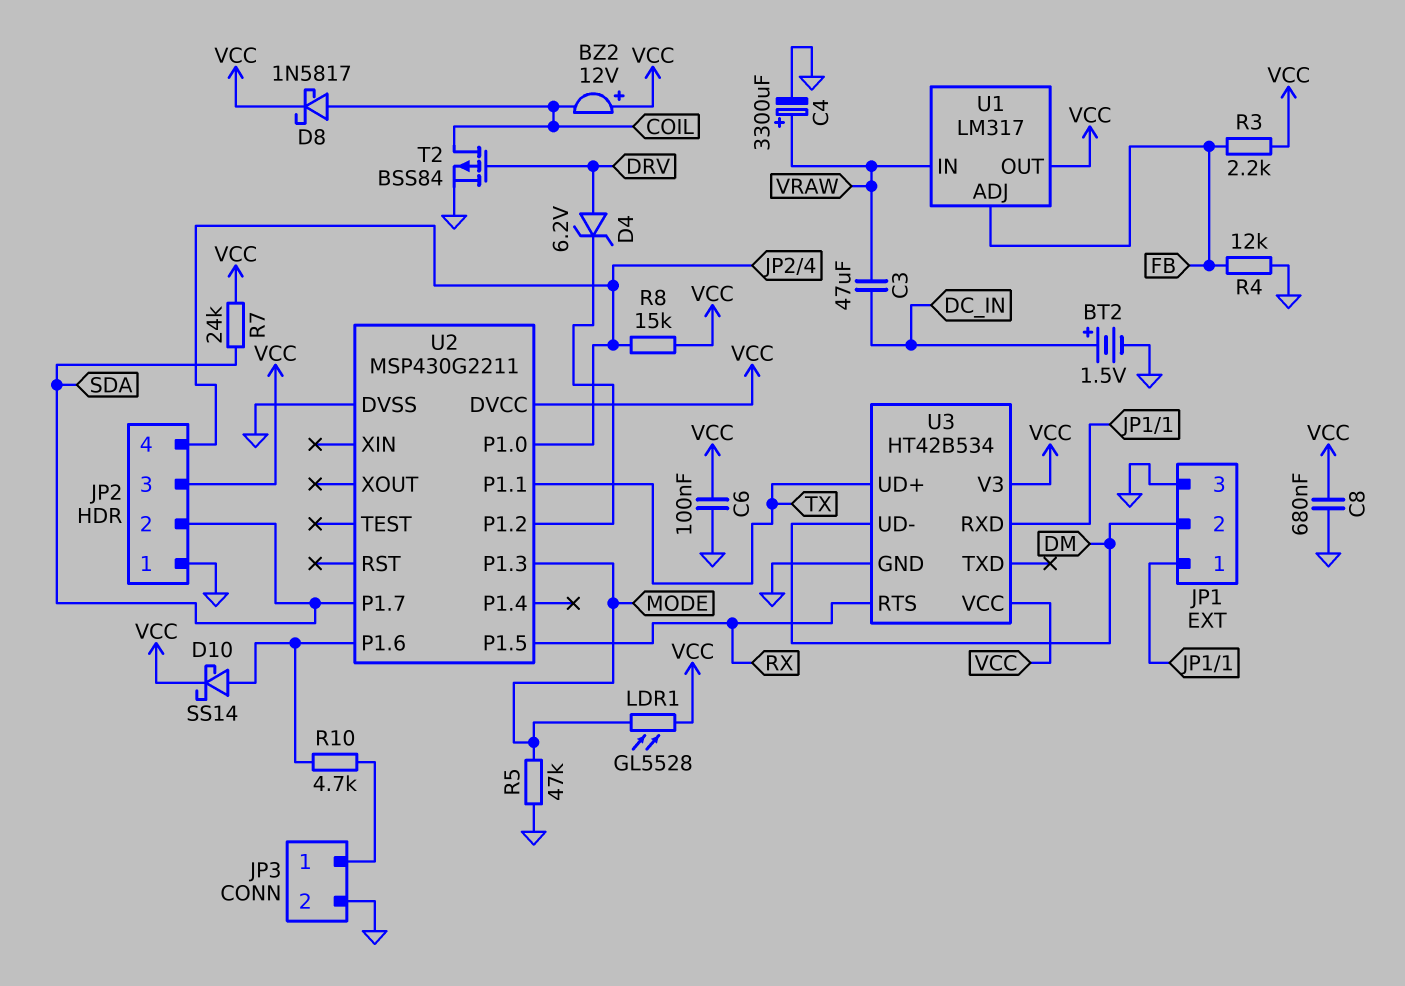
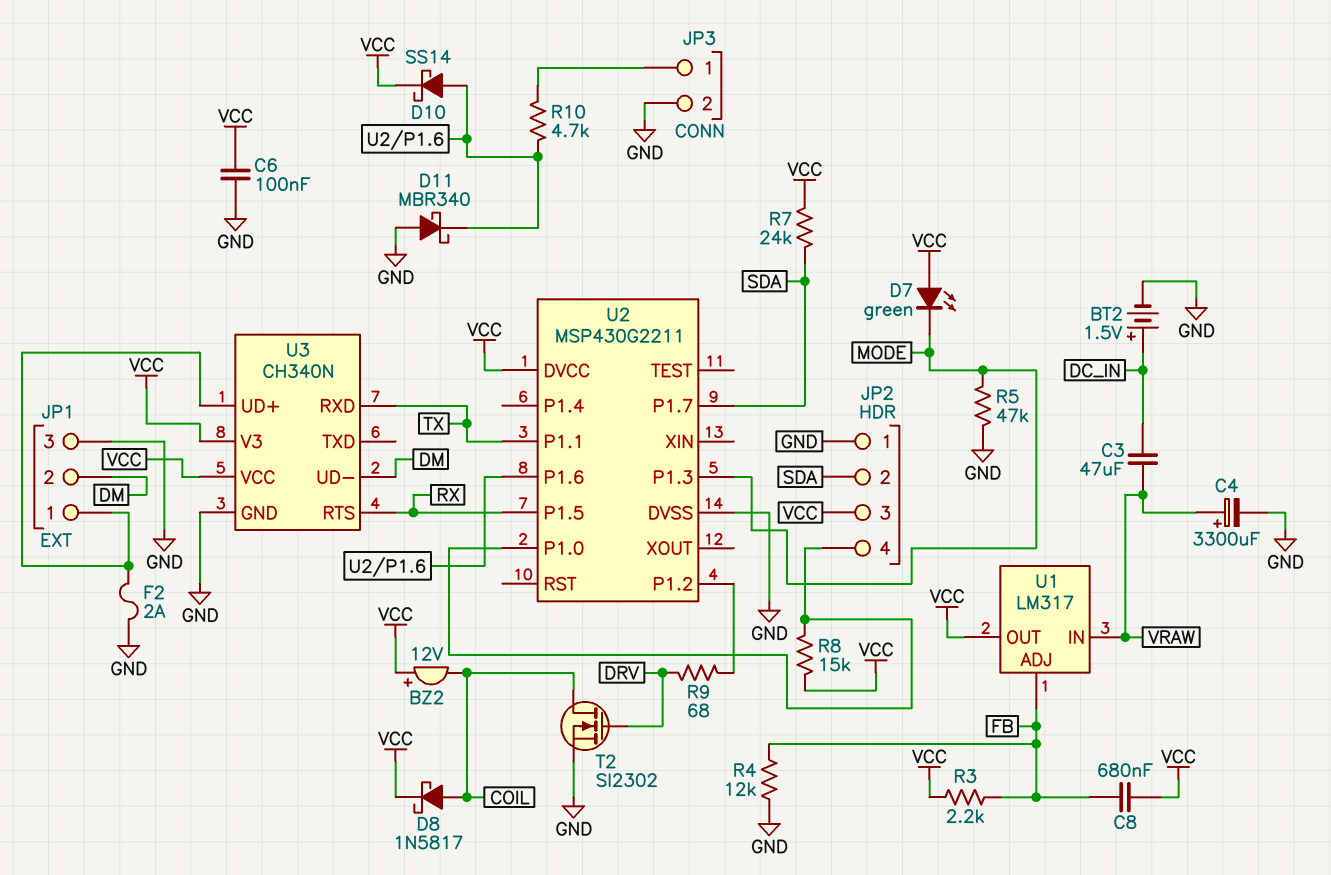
C8: 680nF (GND, VCC) -> 680nF (FB, VCC)
D4: zener 6.2V (A DRV, K U2/P1.2) -> none
D7: none -> LED green (A VCC, K MODE)
D11: none -> schottky MBR340 (A GND, K U2/P1.6)
F2: none -> 2A (GND, JP1/1)
LDR1: GL5528 (MODE, VCC) -> none
R9: none -> 68 (DRV, U2/P1.2)
T2: PMOS BSS84 (G DRV, D COIL, S GND) -> NMOS SI2302 (G DRV, D COIL, S GND)
U3: HT42B534 -> CH340N
U3 pin RXD: JP1/1 -> TX
U3 pin UD+: TX -> JP1/1

